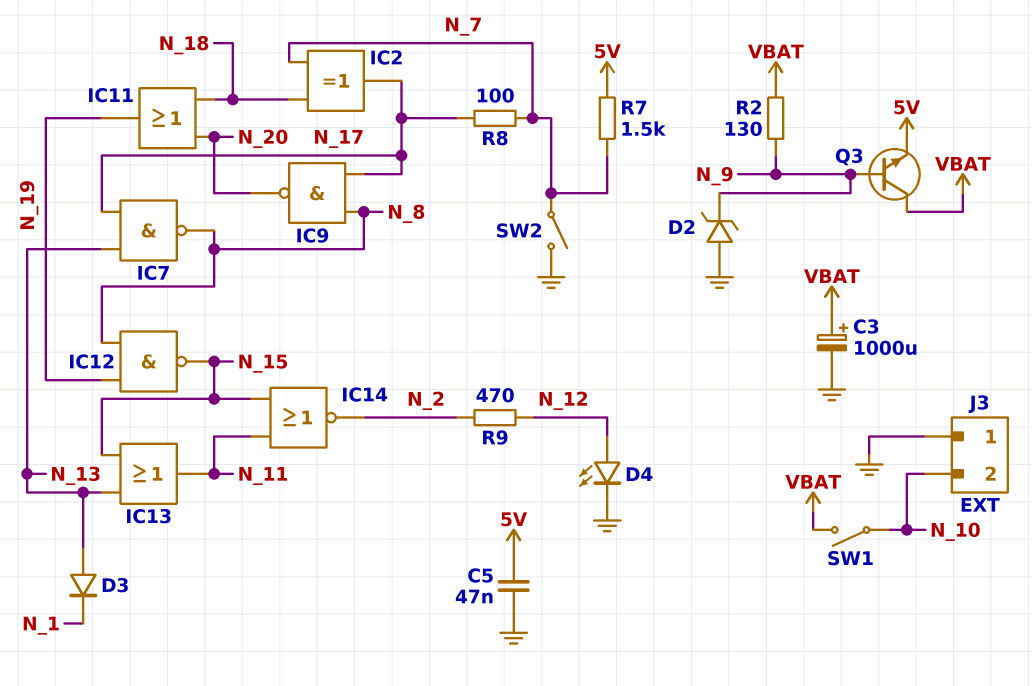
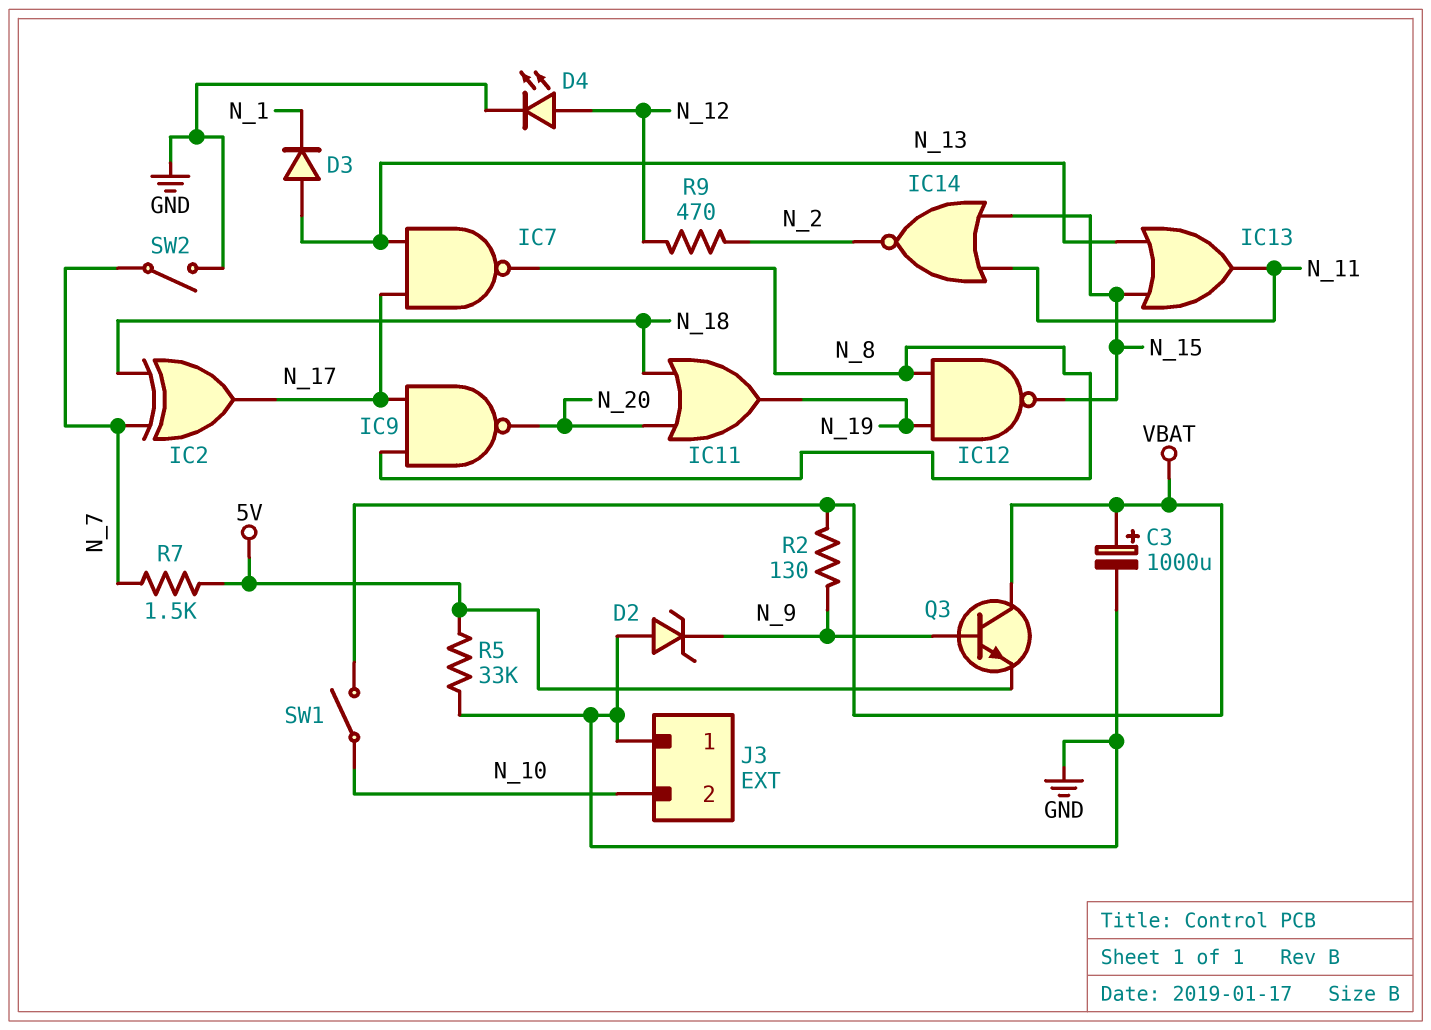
C5: 47nF (5V, GND) -> none
R5: none -> 33k (5V, GND)
R8: 100 (N_7, N_17) -> none

